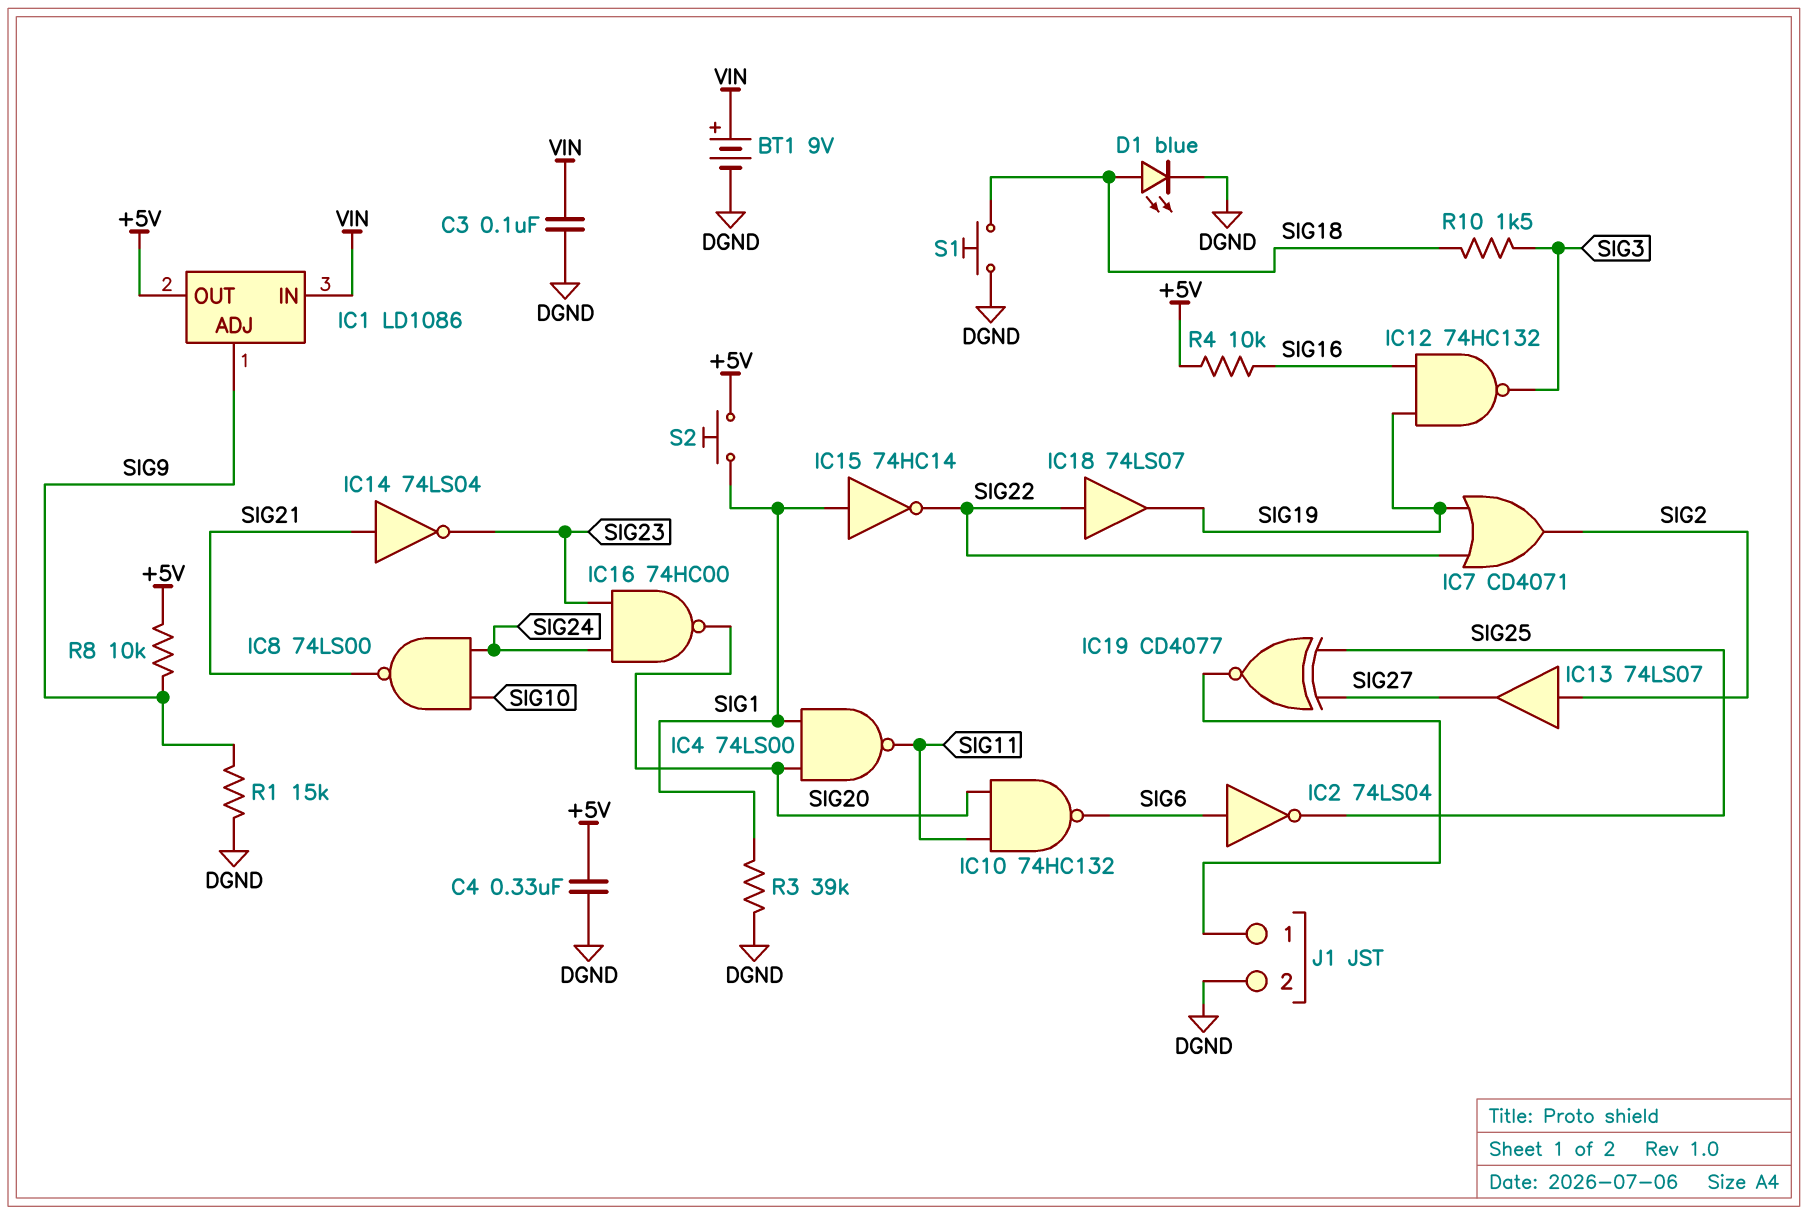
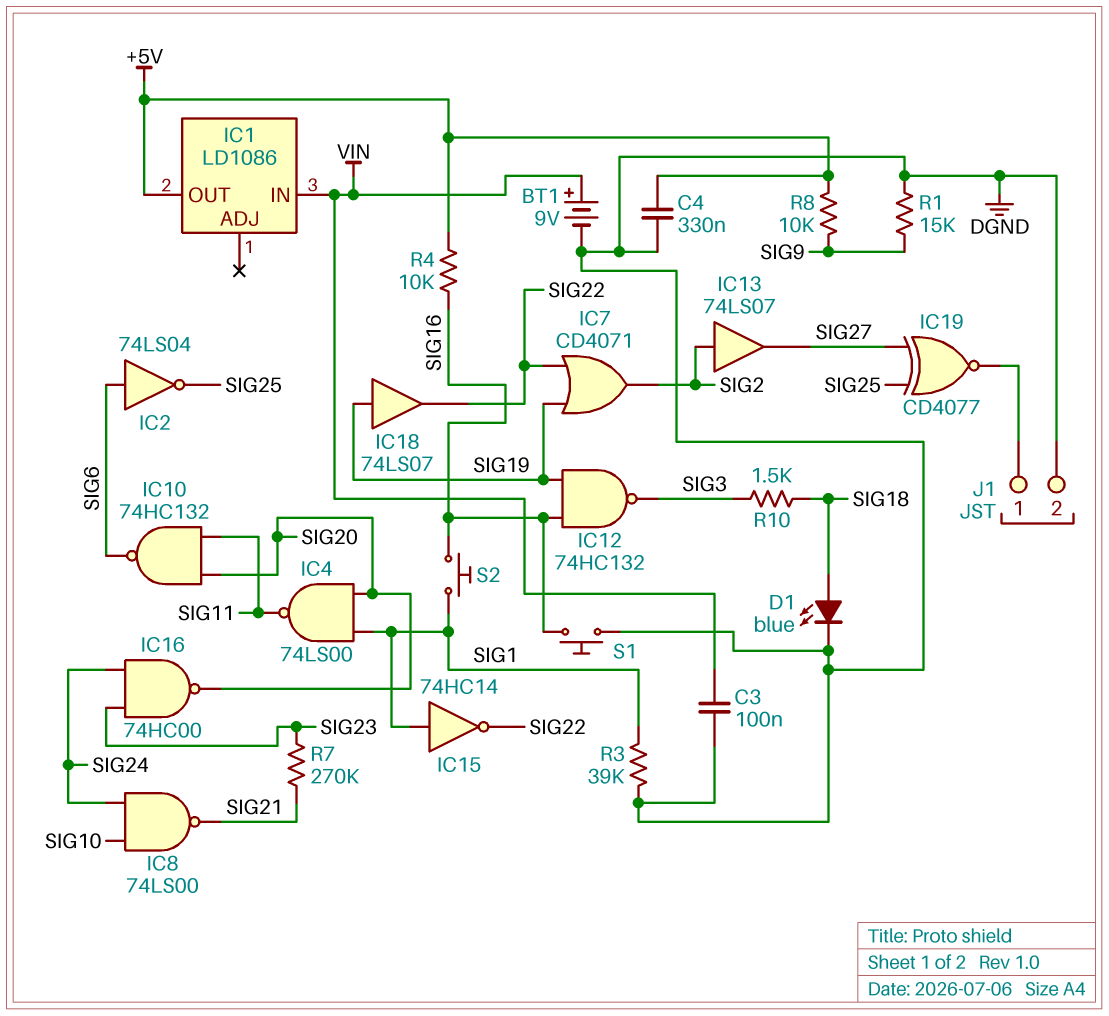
IC1 pin ADJ: SIG9 -> none
IC14: NOT 74LS04 (in SIG21, out SIG23) -> none
IC18: buffer 74LS07 (in SIG22, out SIG19) -> buffer 74LS07 (in SIG19, out SIG22)
R7: none -> 270k (SIG21, SIG23)
S1: button (DGND, SIG18) -> button (DGND, SIG16)
S2: button (+5V, SIG1) -> button (SIG1, SIG16)

